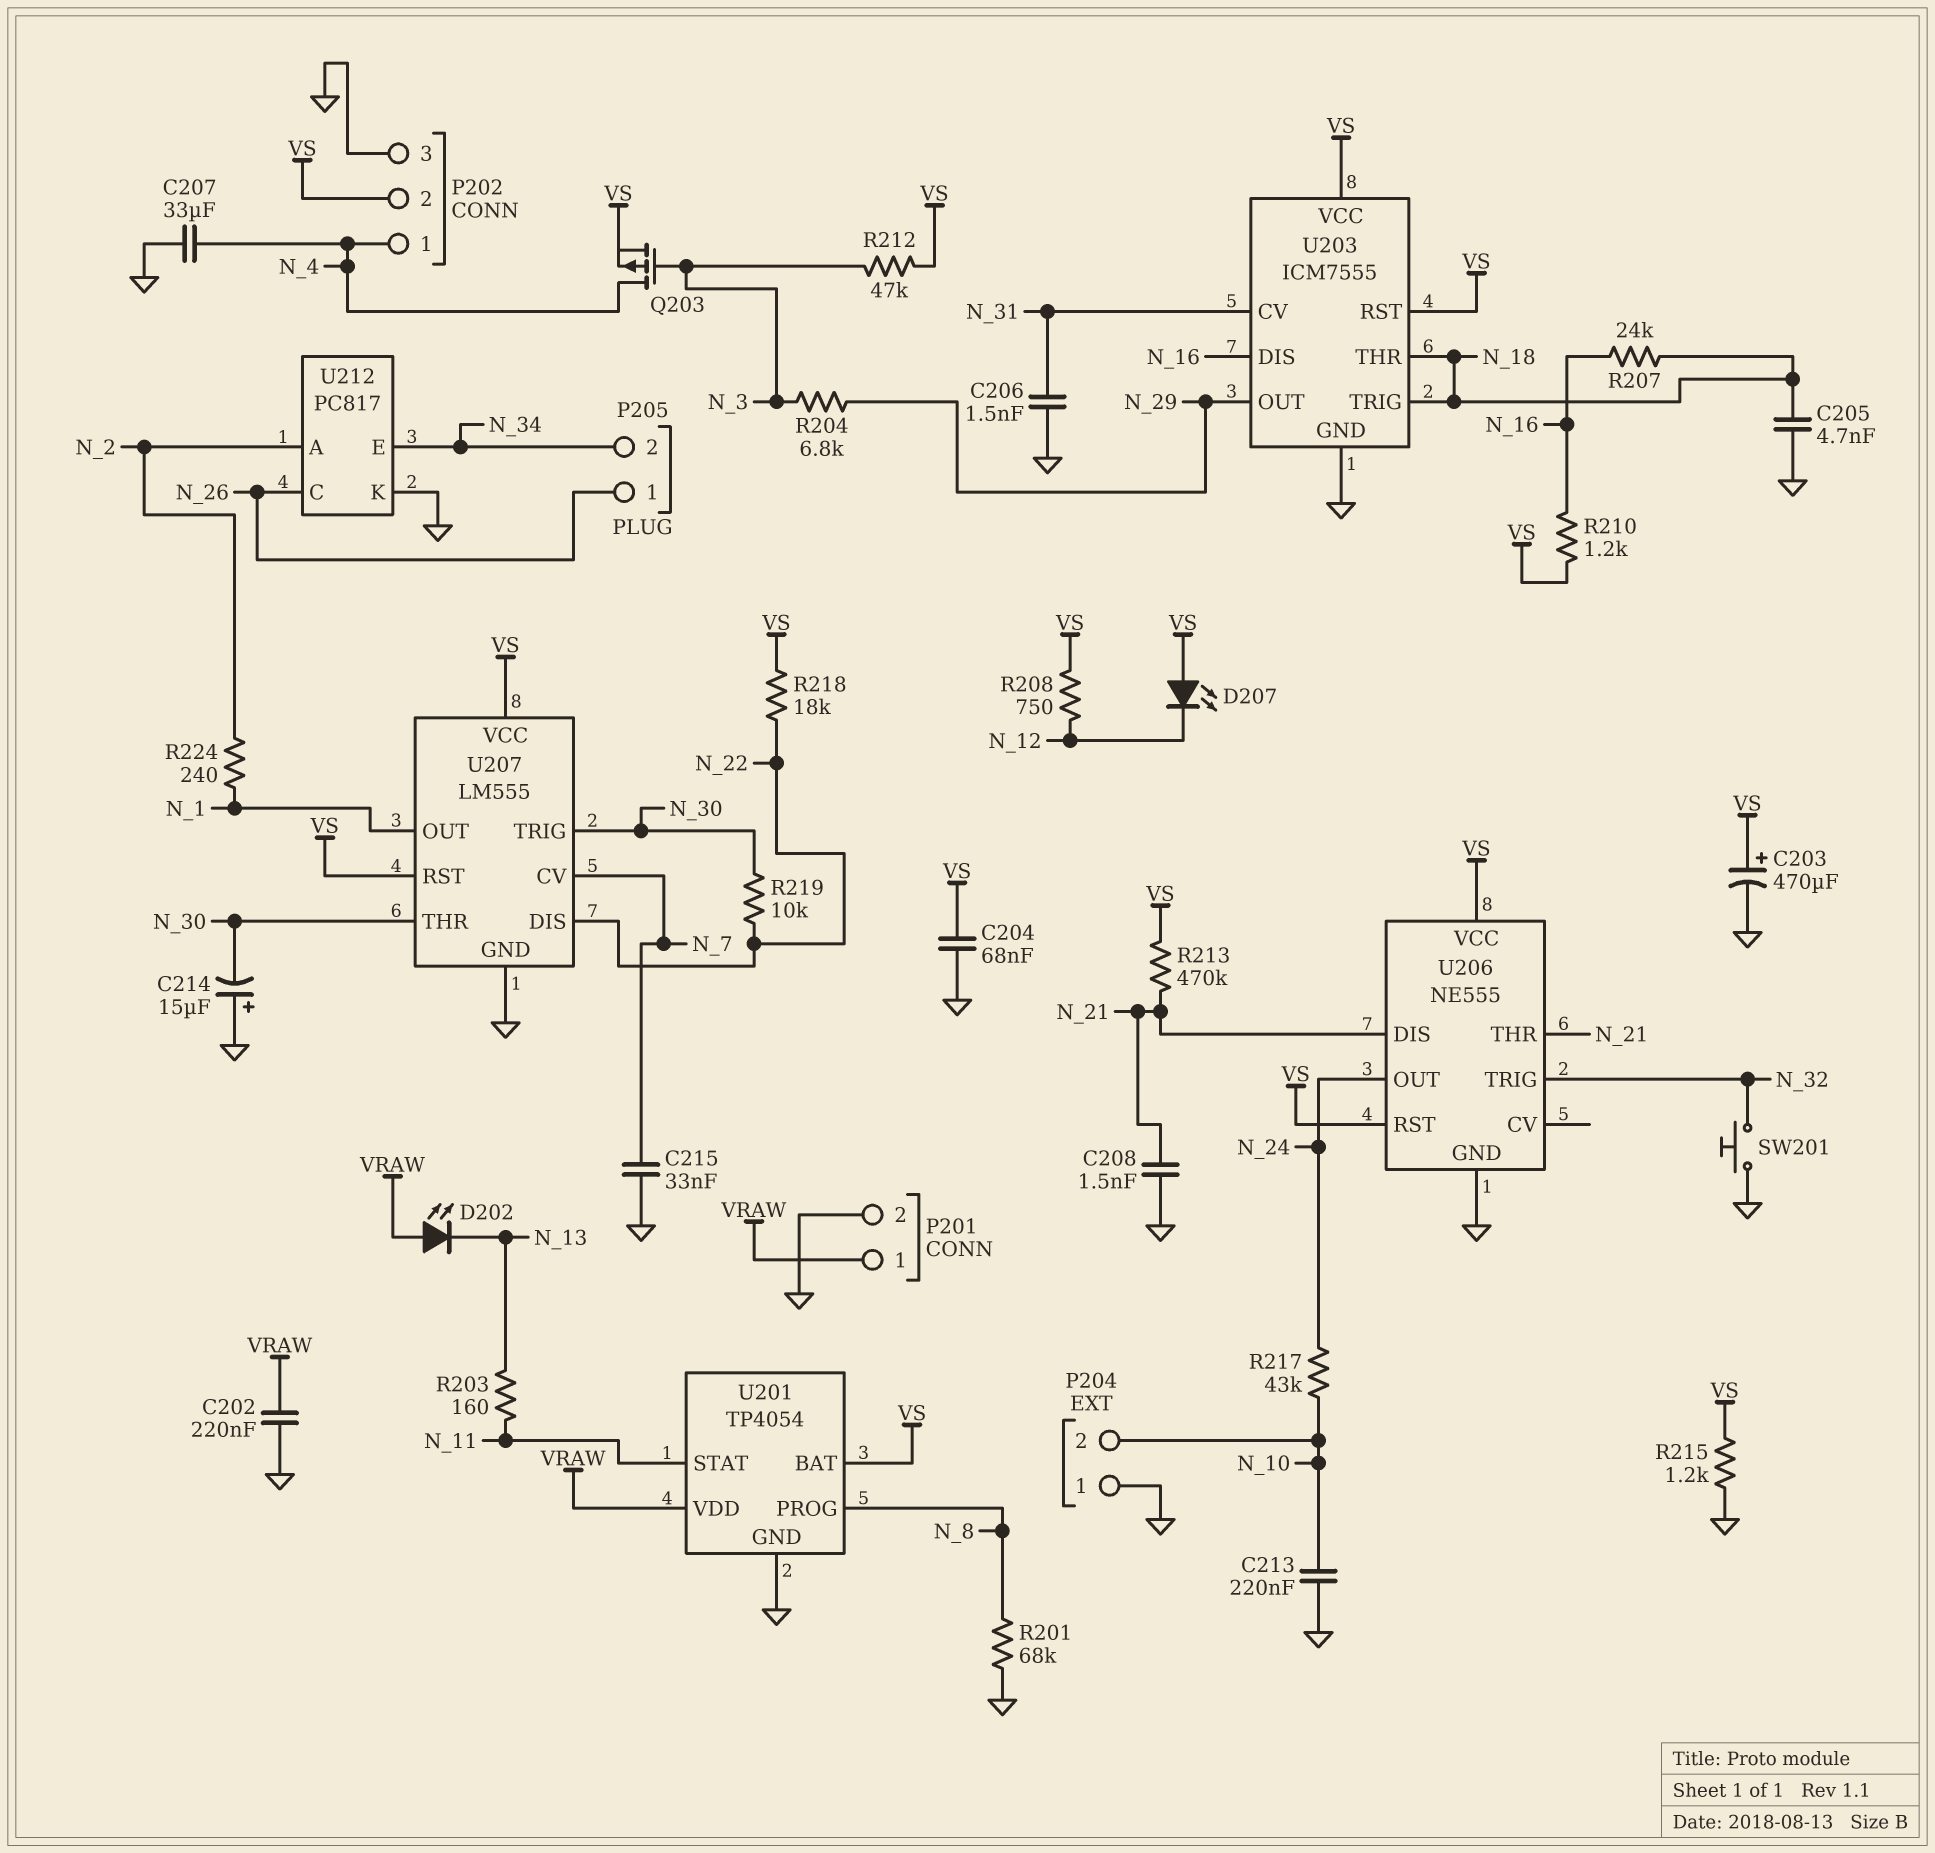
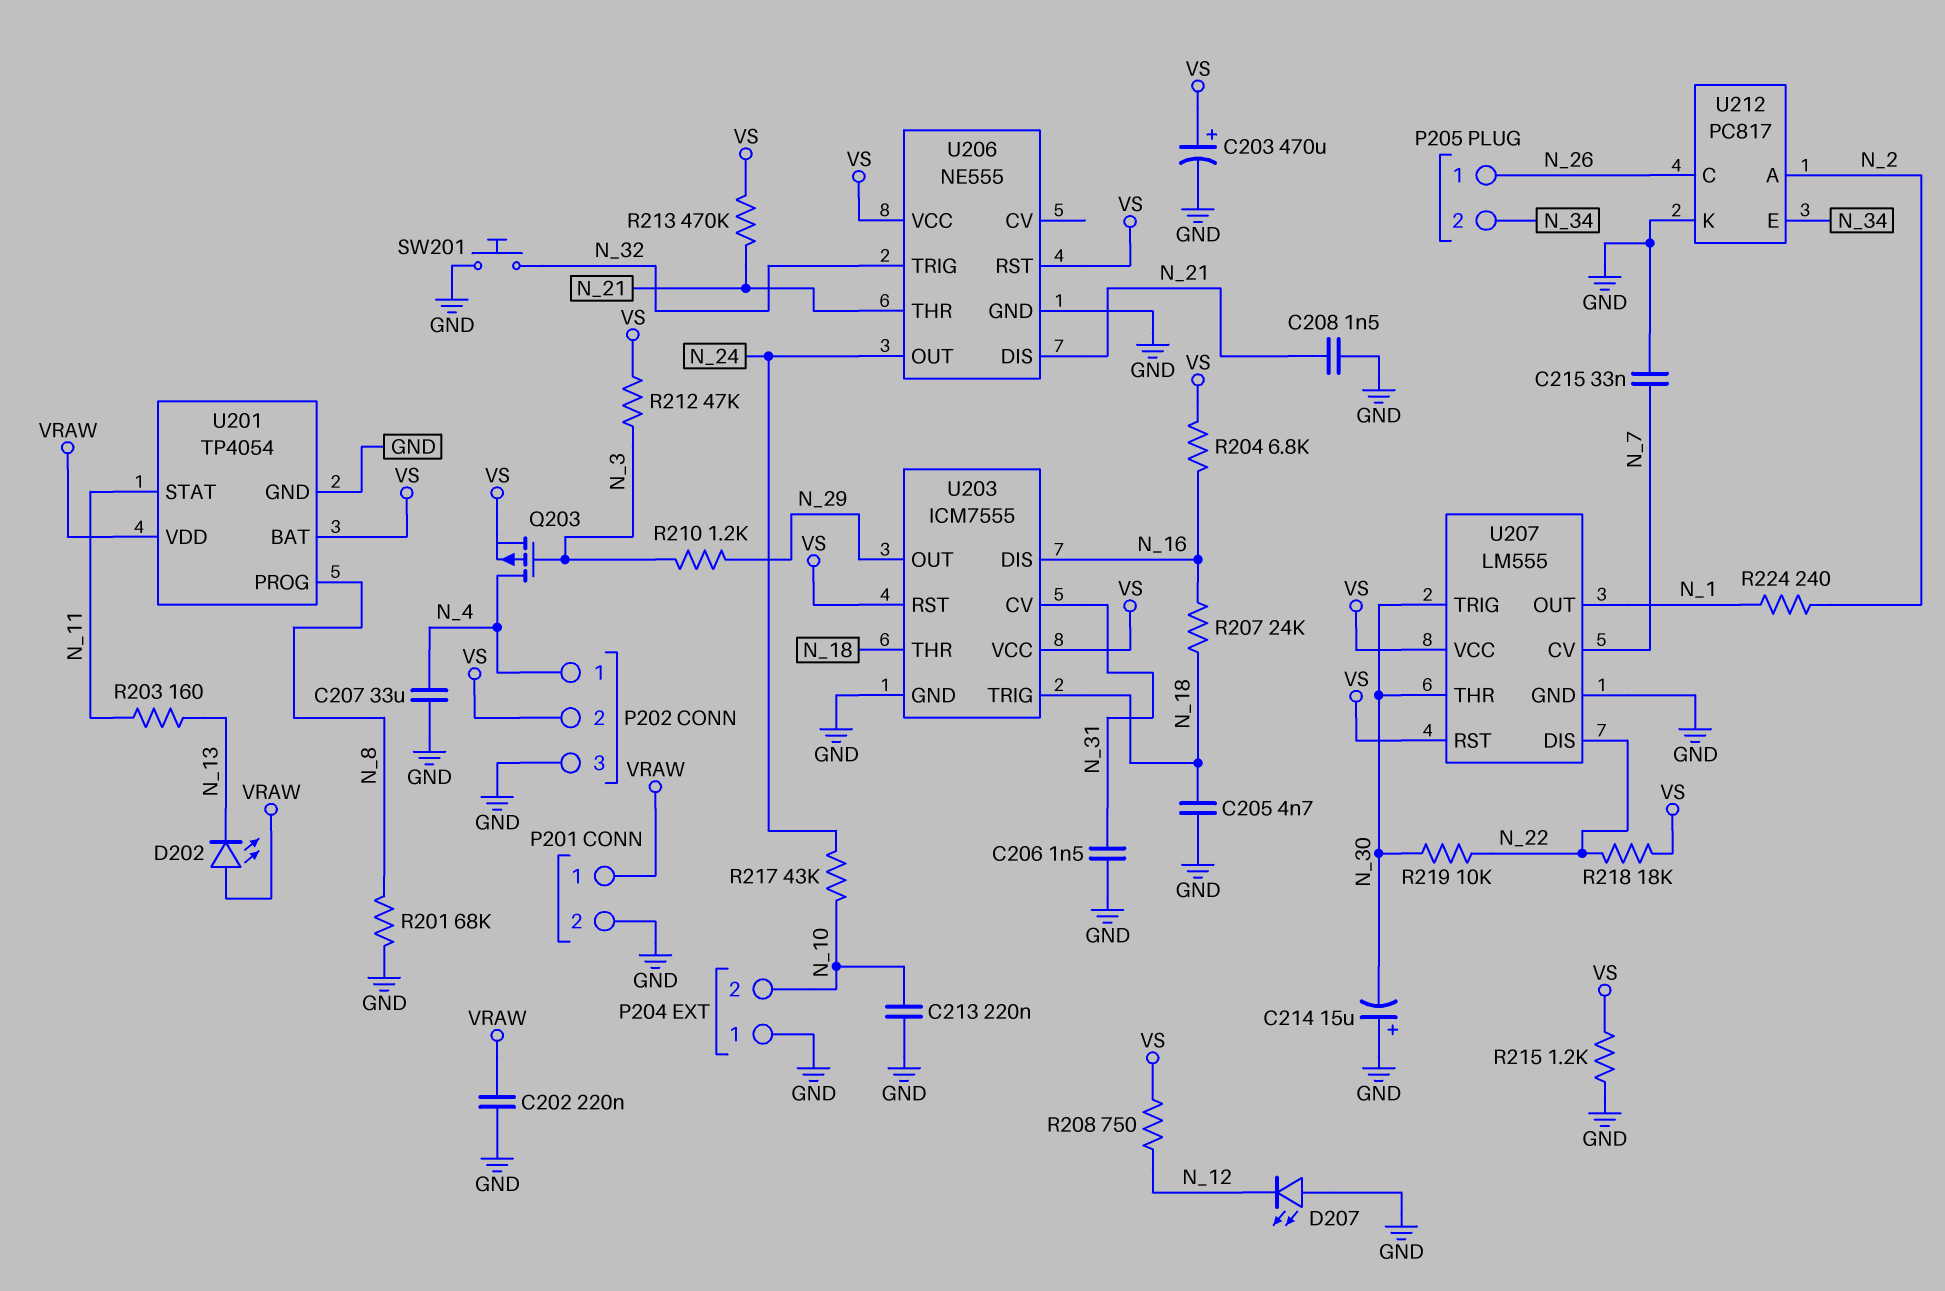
C204: 68nF (GND, VS) -> none
D207: LED (A VS, K N_12) -> LED (A GND, K N_12)
R204: 6.8k (N_3, N_29) -> 6.8k (N_16, VS)
R210: 1.2k (N_16, VS) -> 1.2k (N_3, N_29)

